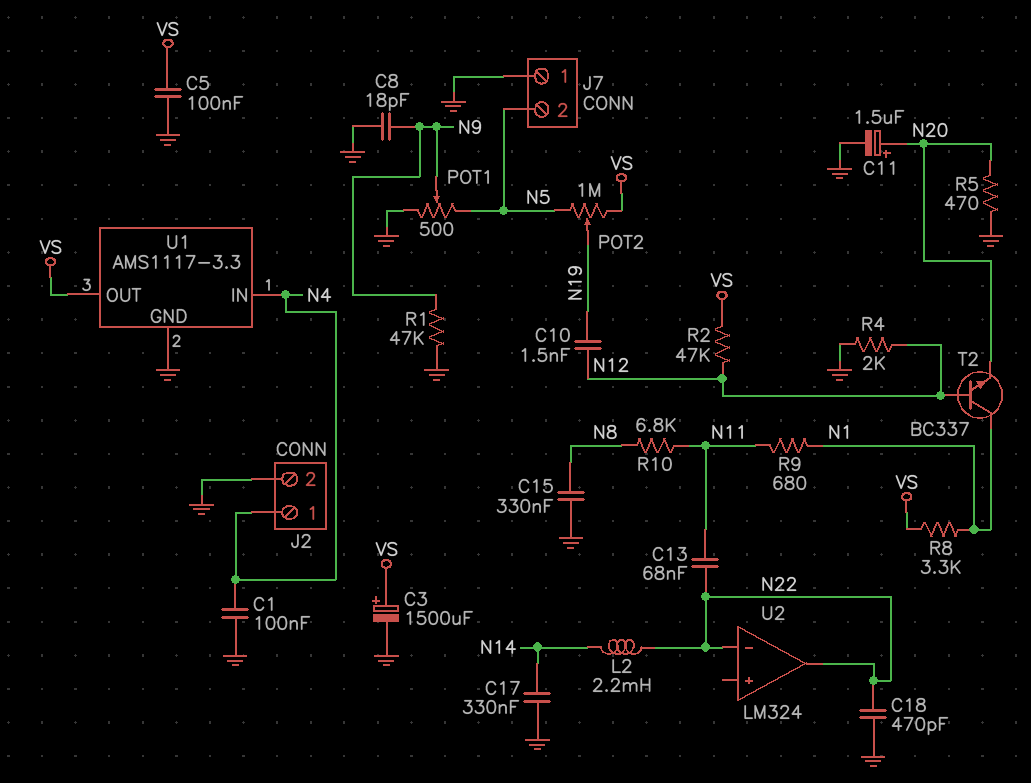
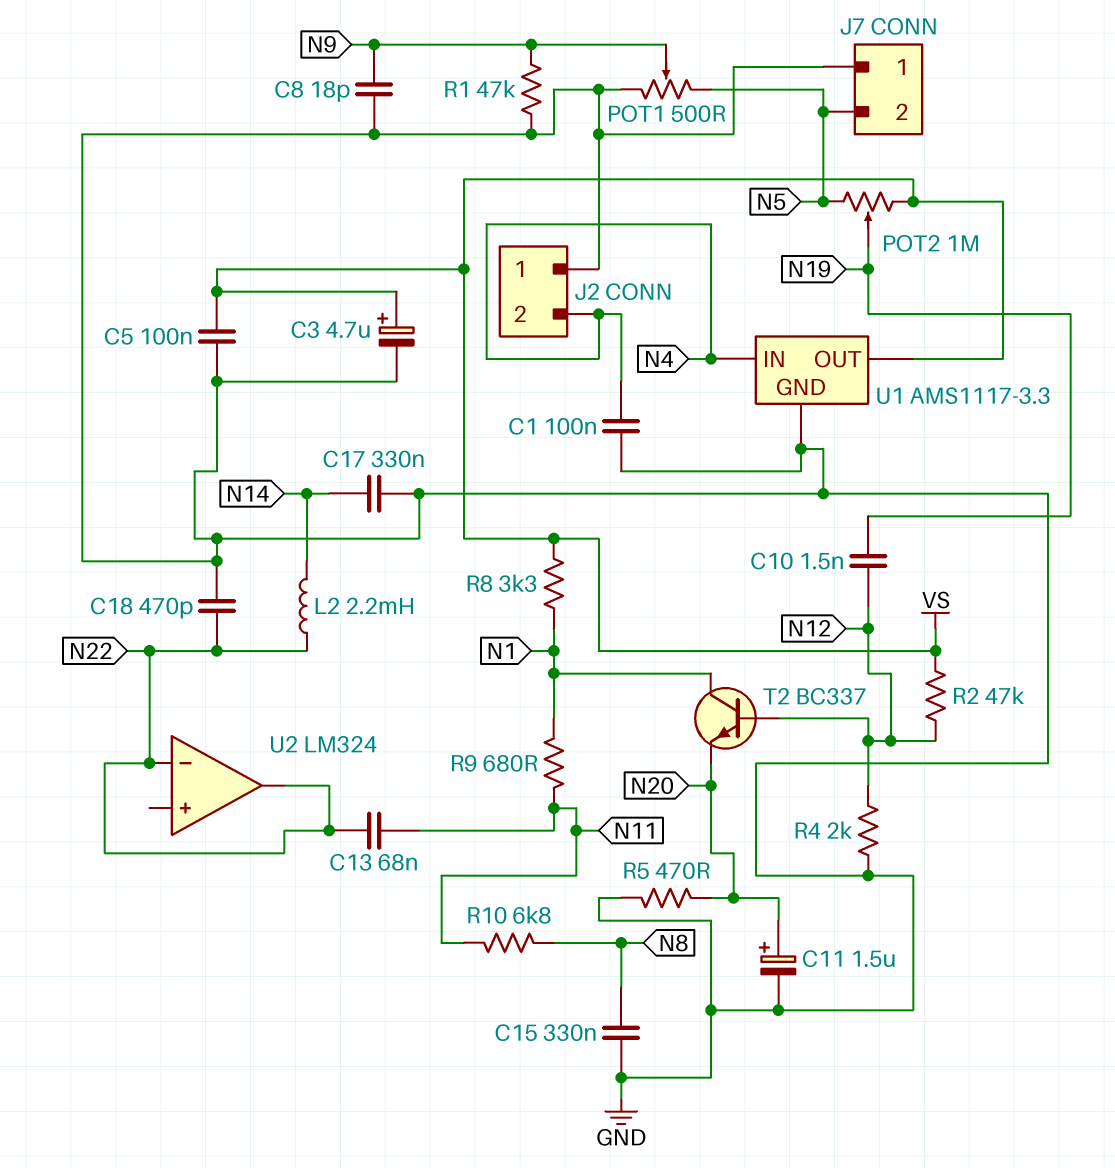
C3: 1500uF (plus VS, minus GND) -> 4.7uF (plus VS, minus GND)
J2 pin 1: N4 -> GND
J2 pin 2: GND -> N4

